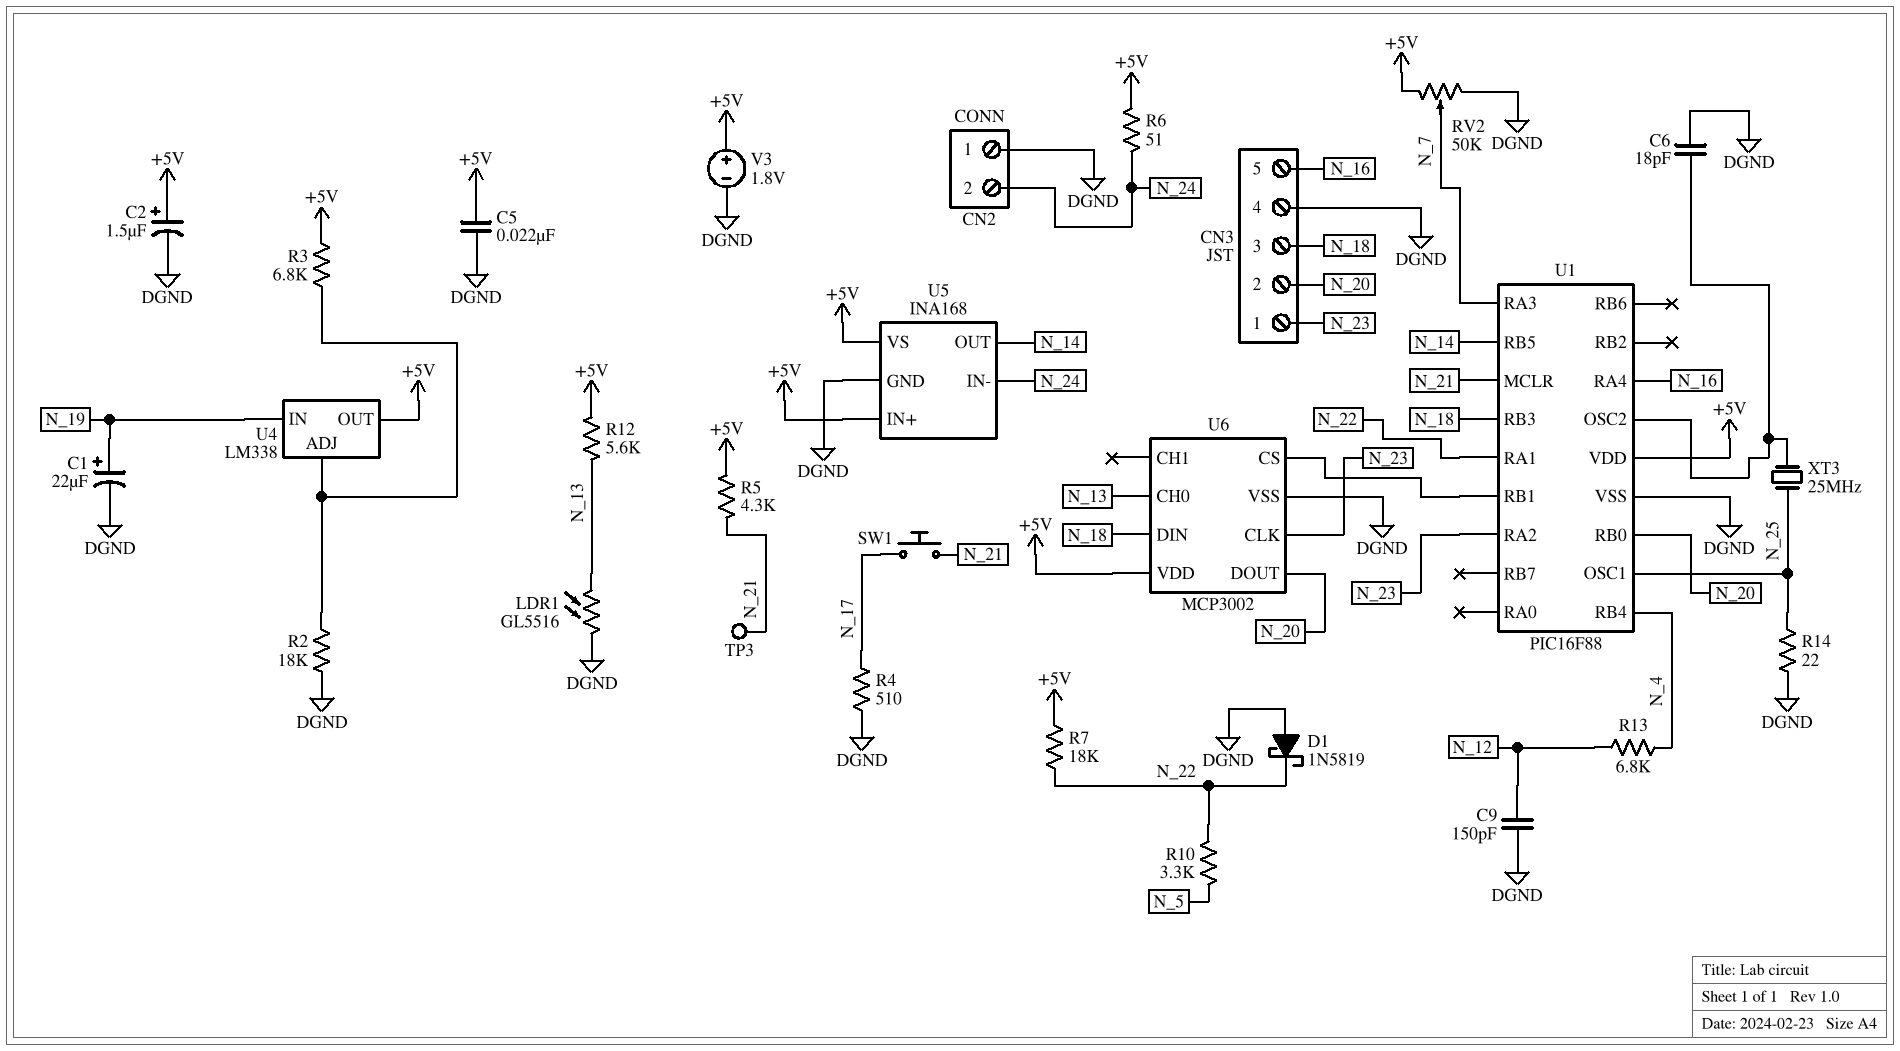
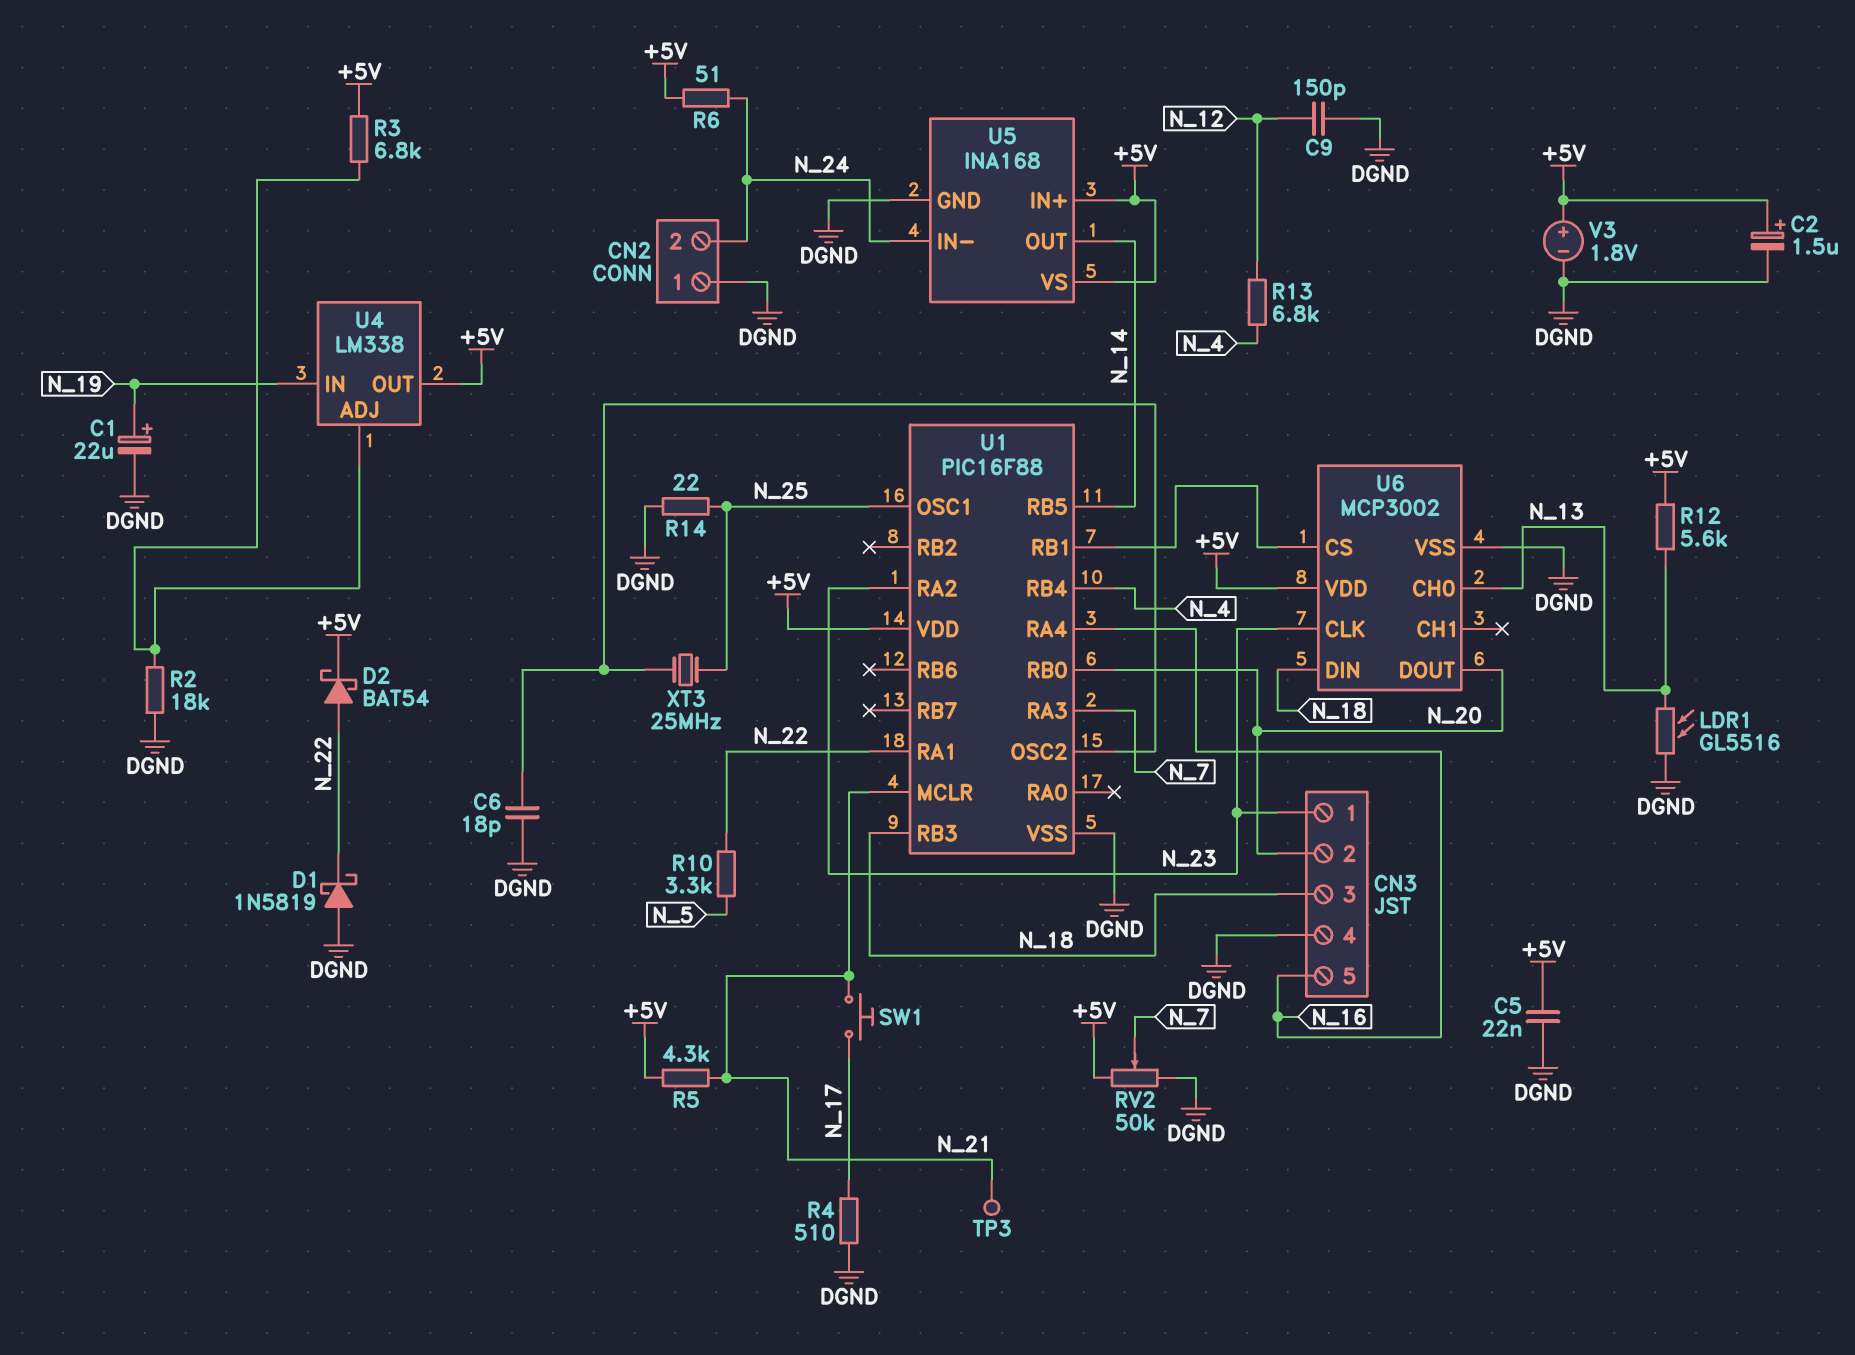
D2: none -> schottky BAT54 (A N_22, K +5V)
R7: 18k (+5V, N_22) -> none

